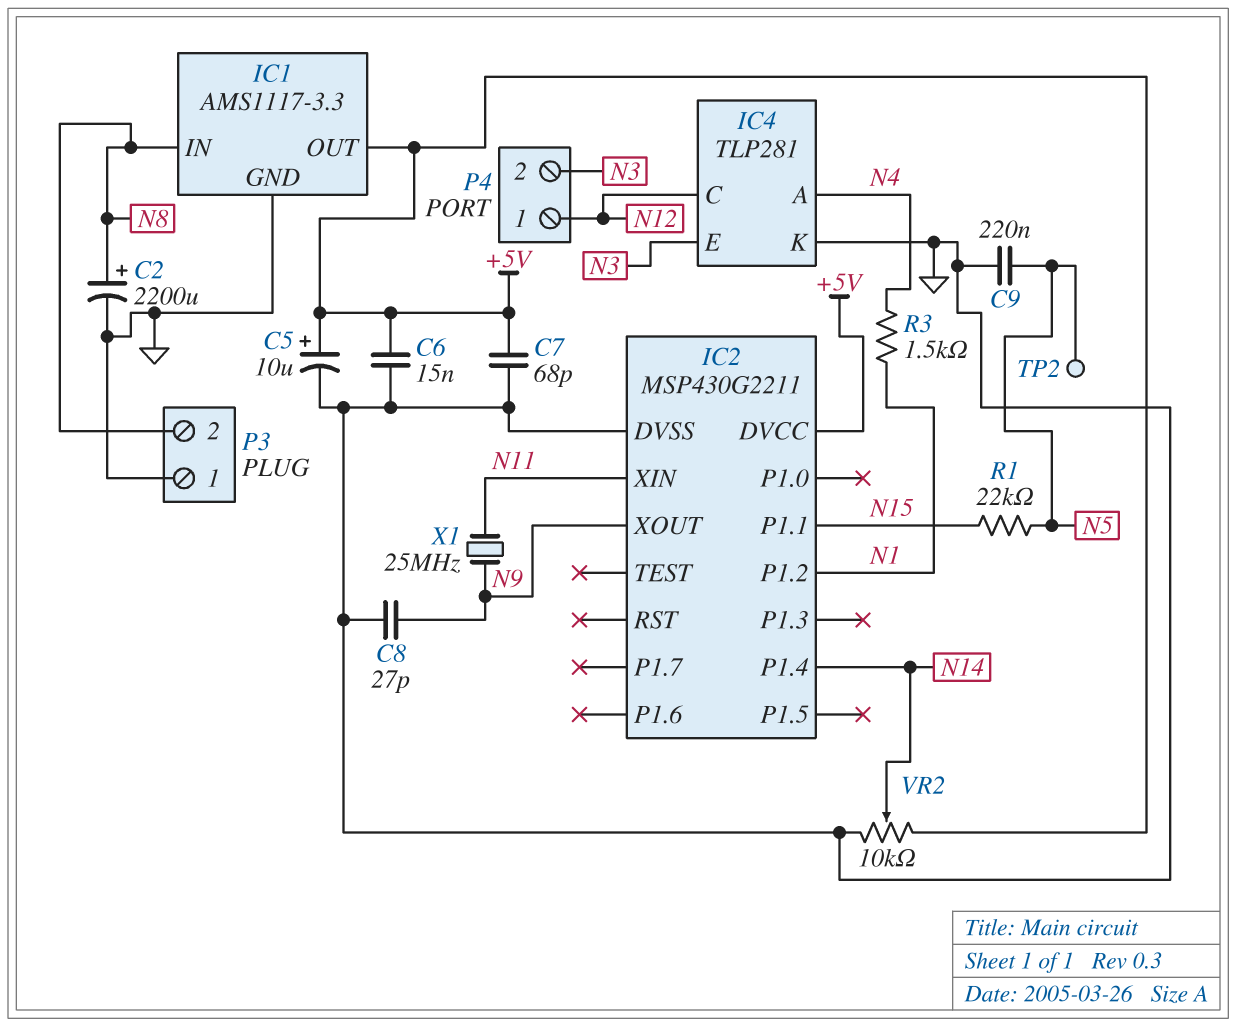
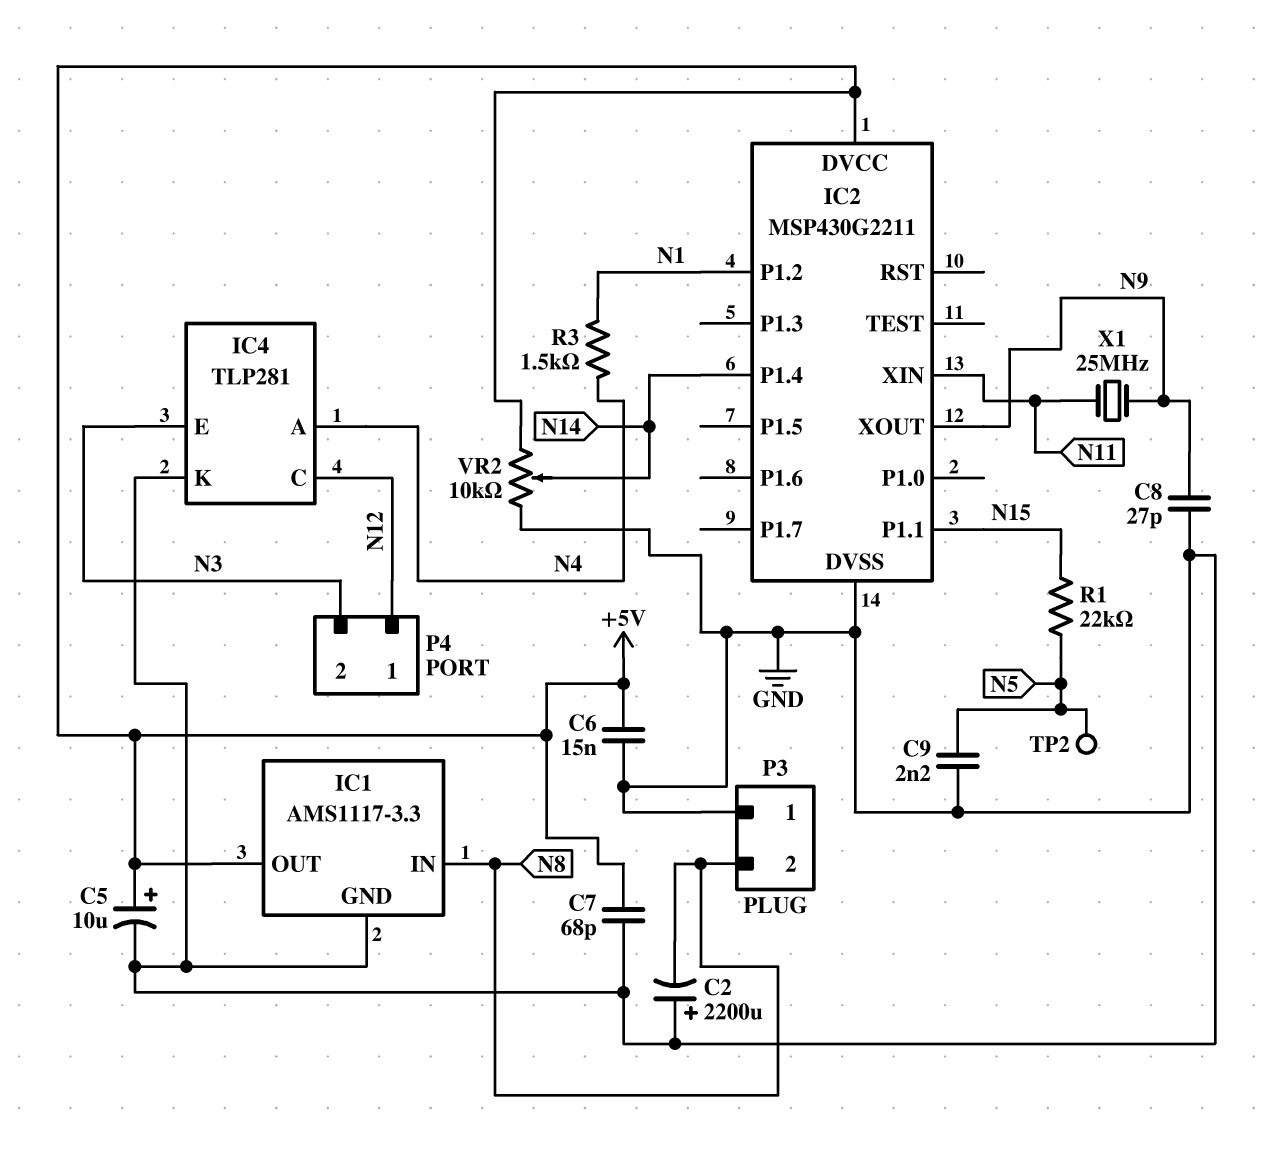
C2: 2200uF (plus N8, minus GND) -> 2200uF (plus GND, minus N8)
C9: 220nF (GND, N5) -> 2.2nF (GND, N5)

